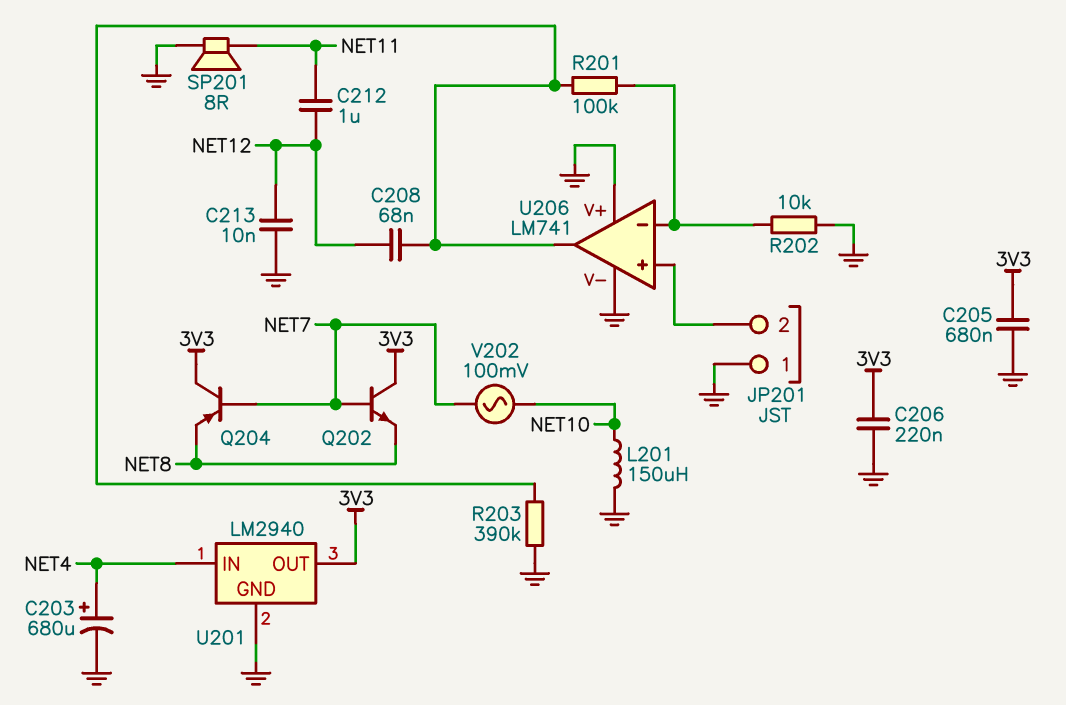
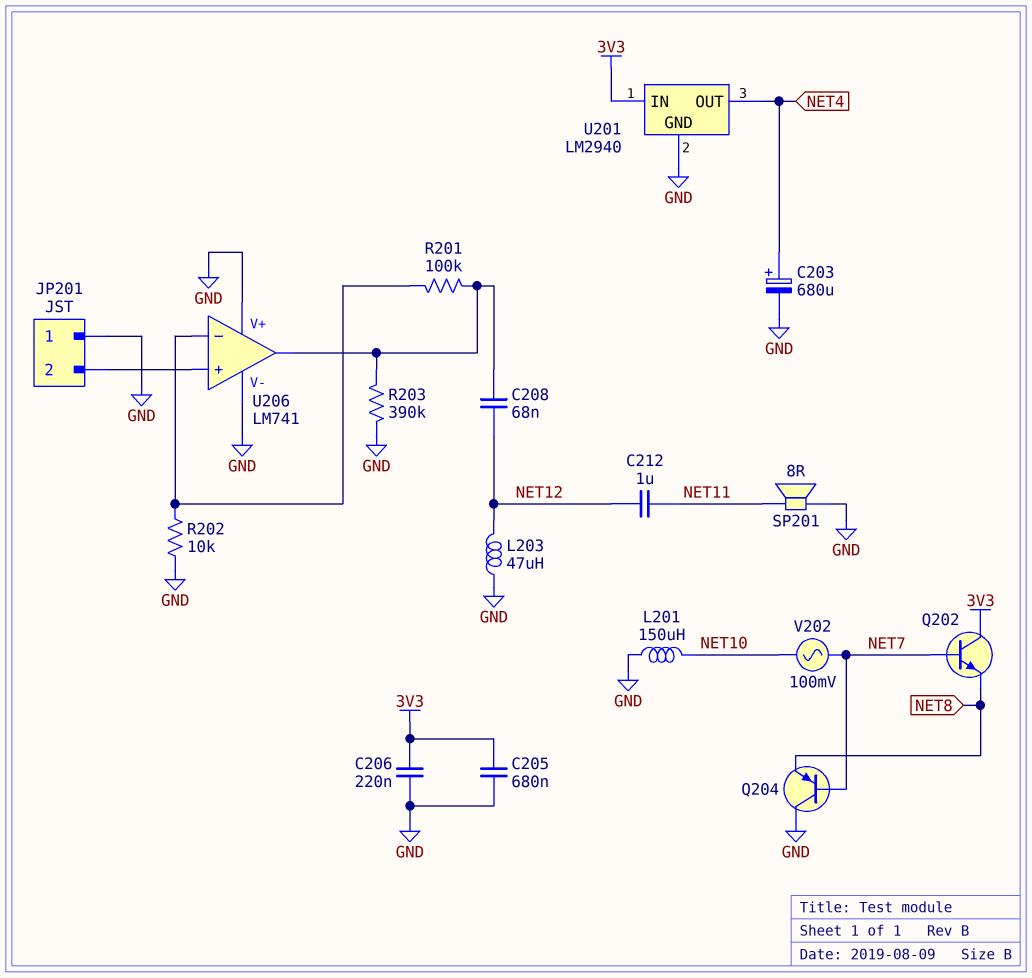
C213: 10nF (GND, NET12) -> none
L203: none -> 47uH (GND, NET12)
Q204: PNP (B NET7, C 3V3, E NET8) -> PNP (B NET7, C GND, E NET8)
U201 pin IN: NET4 -> 3V3
U201 pin OUT: 3V3 -> NET4

